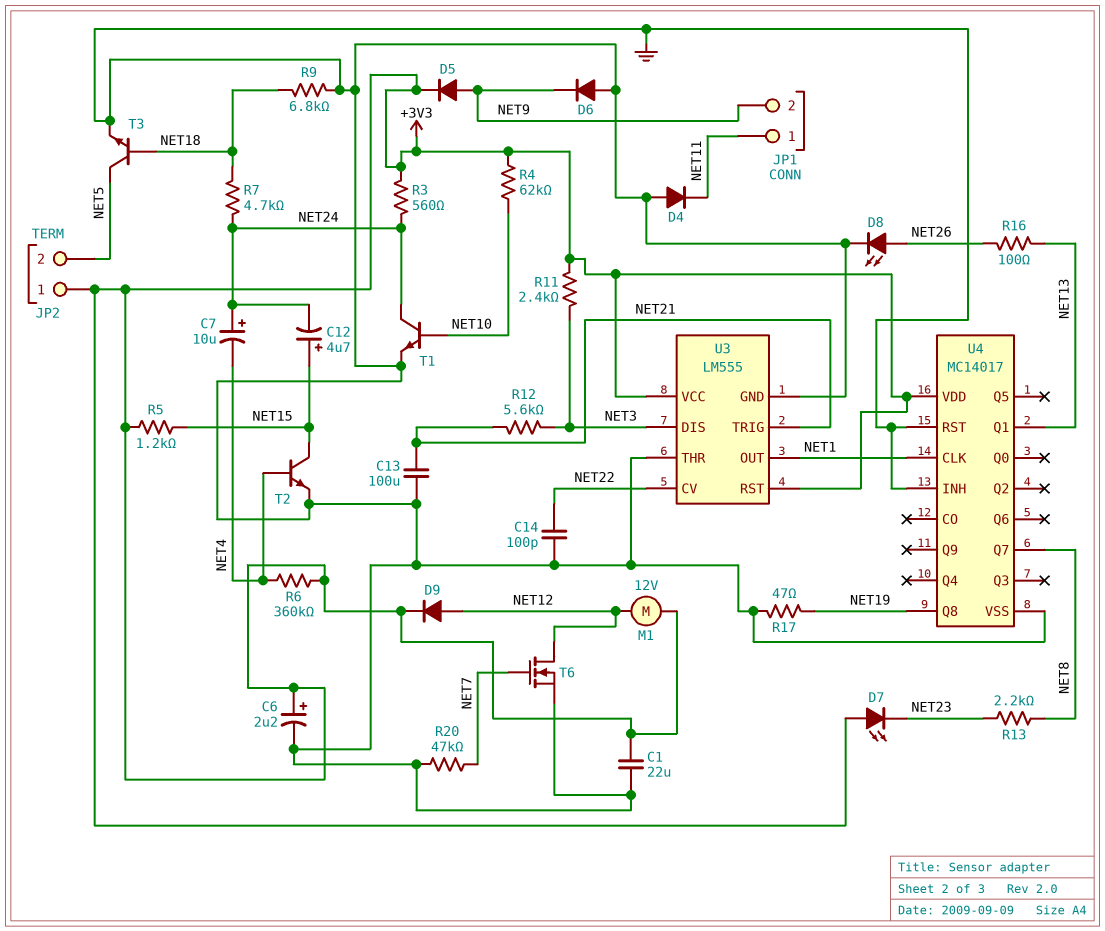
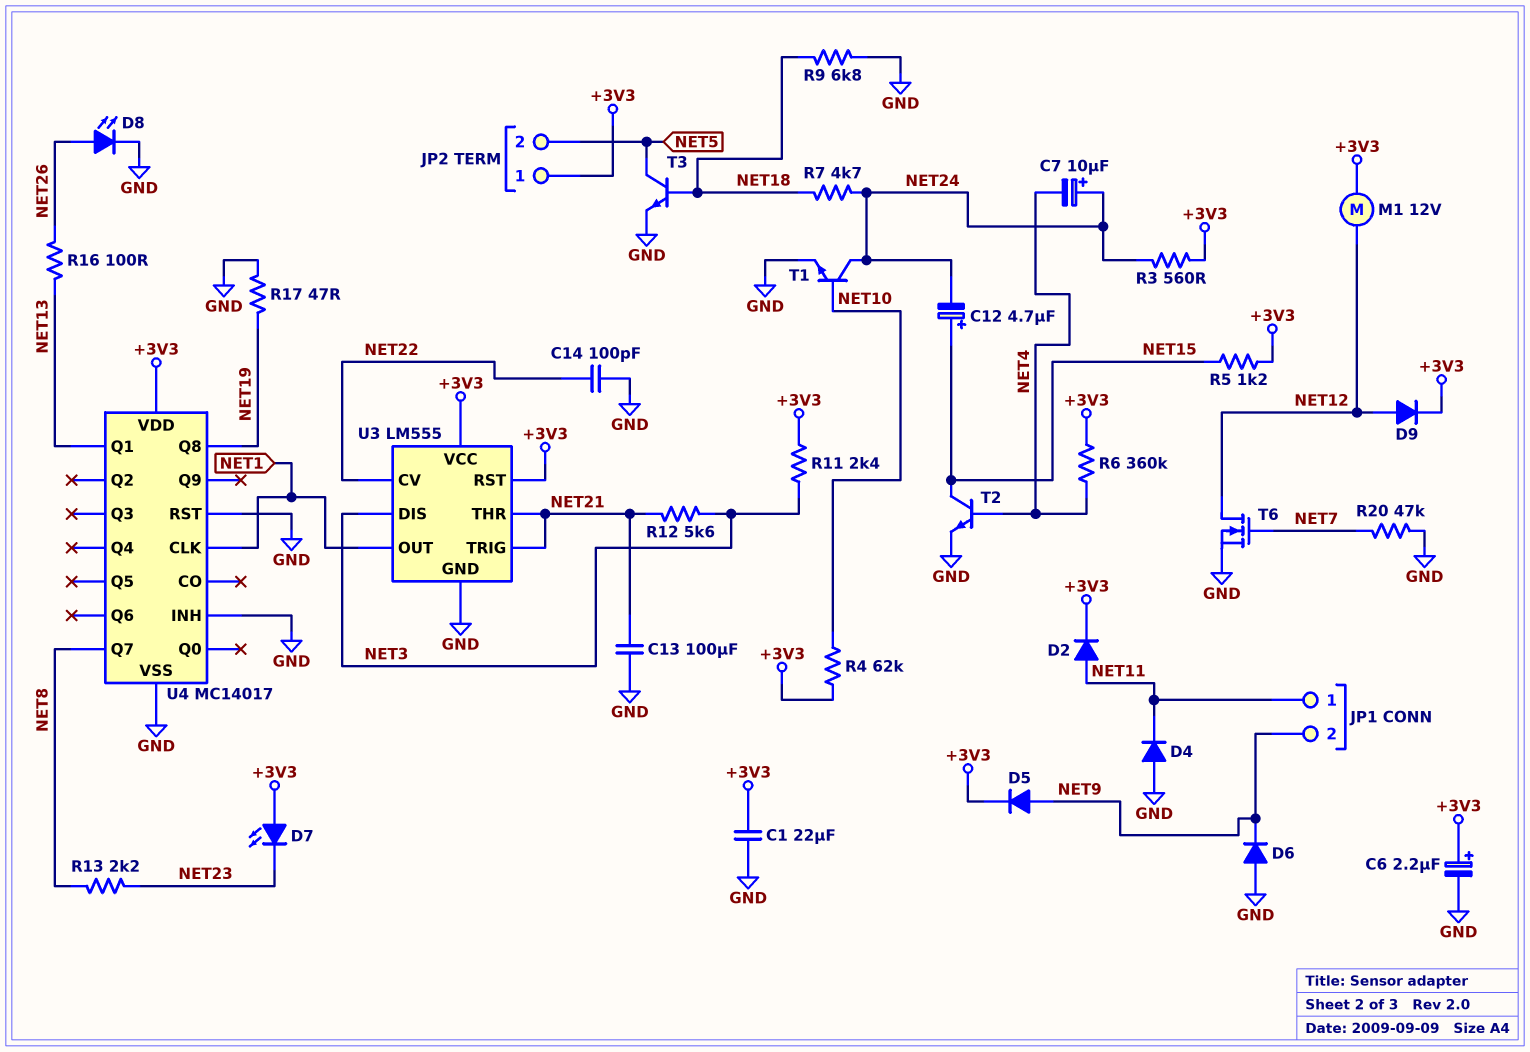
D2: none -> diode (A NET11, K +3V3)
U3 pin THR: GND -> NET21

